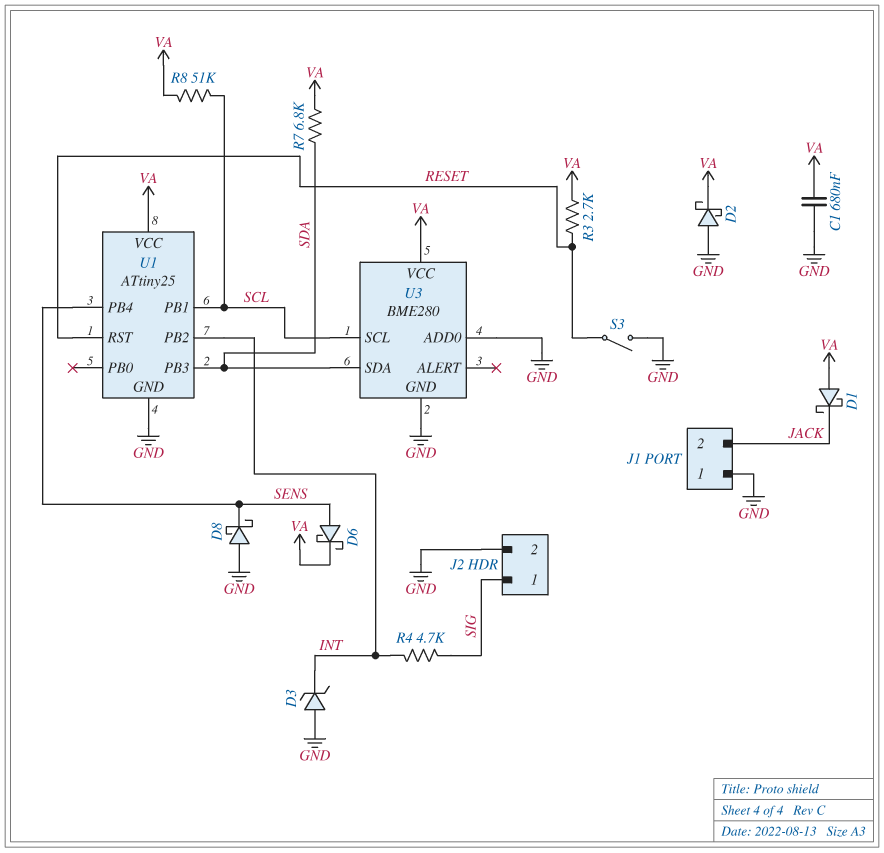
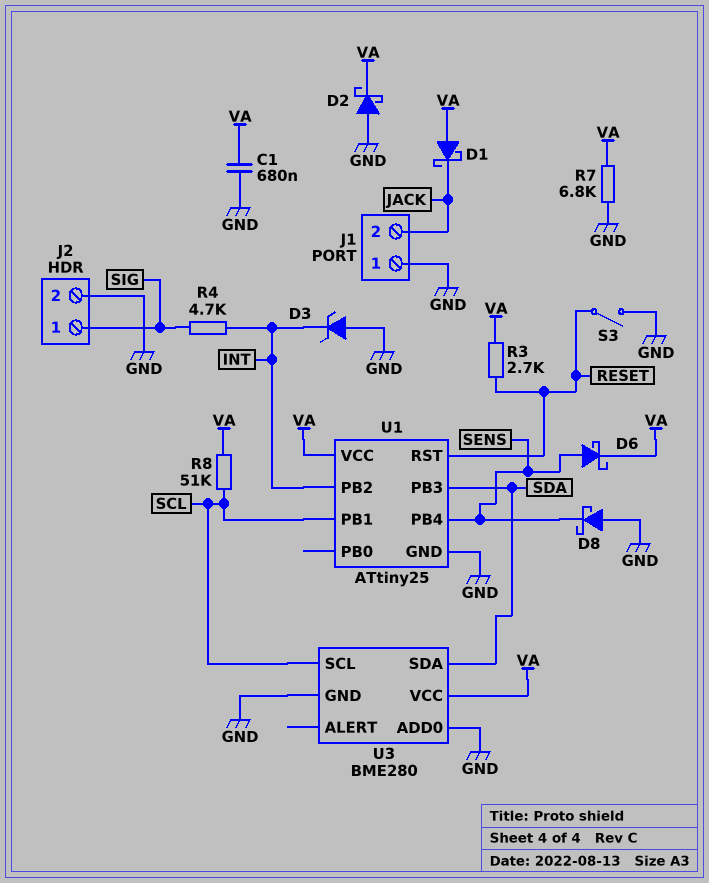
R7: 6.8k (SDA, VA) -> 6.8k (GND, VA)

